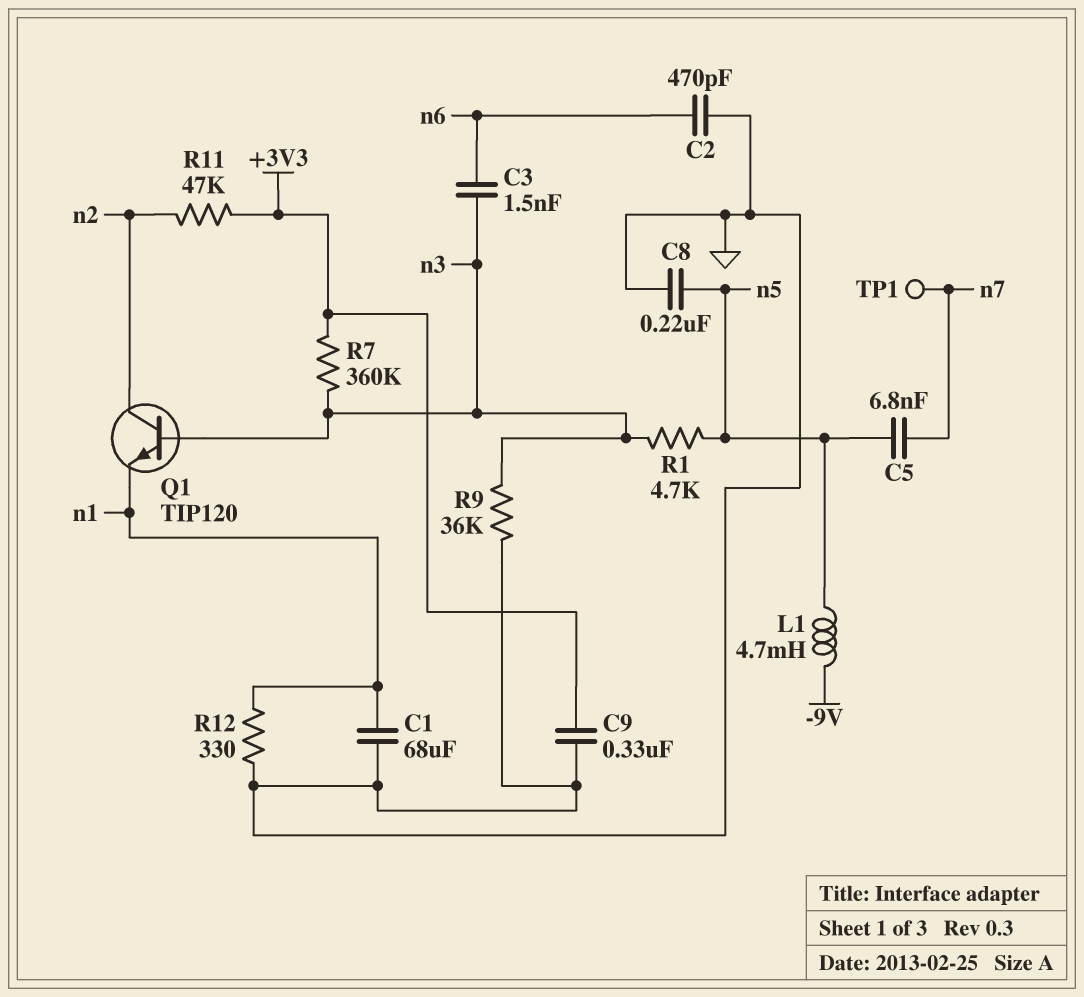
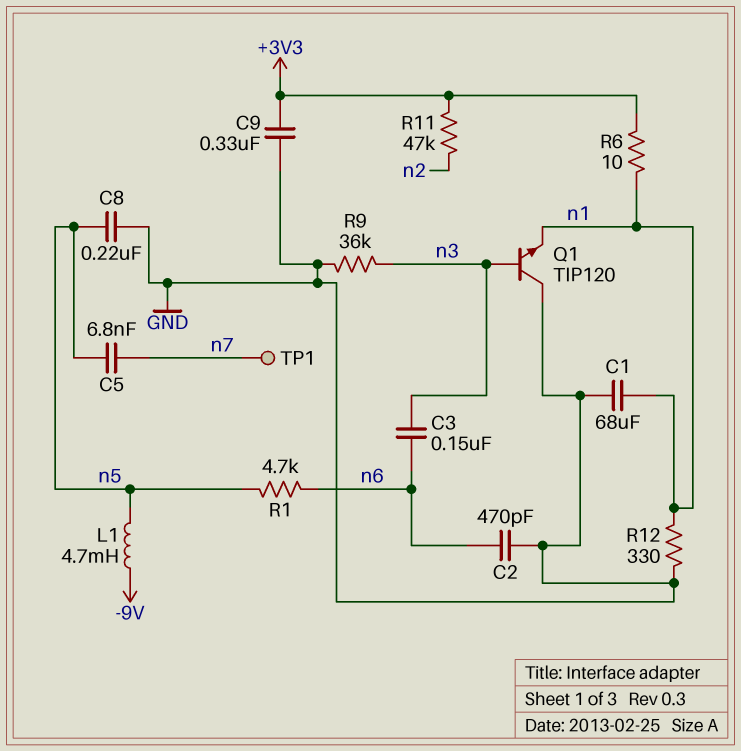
C3: 1.5nF (n3, n6) -> 150nF (n3, n6)
Q1: NPN TIP120 (B n3, C n2, E n1) -> NPN TIP120 (B n3, C GND, E n1)
R1: 4.7k (n3, n5) -> 4.7k (n5, n6)
R6: none -> 10 (+3V3, n1)
R7: 360k (+3V3, n3) -> none

